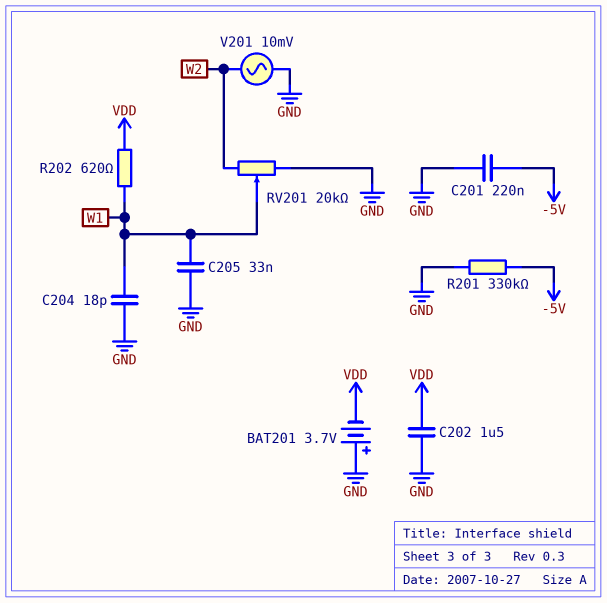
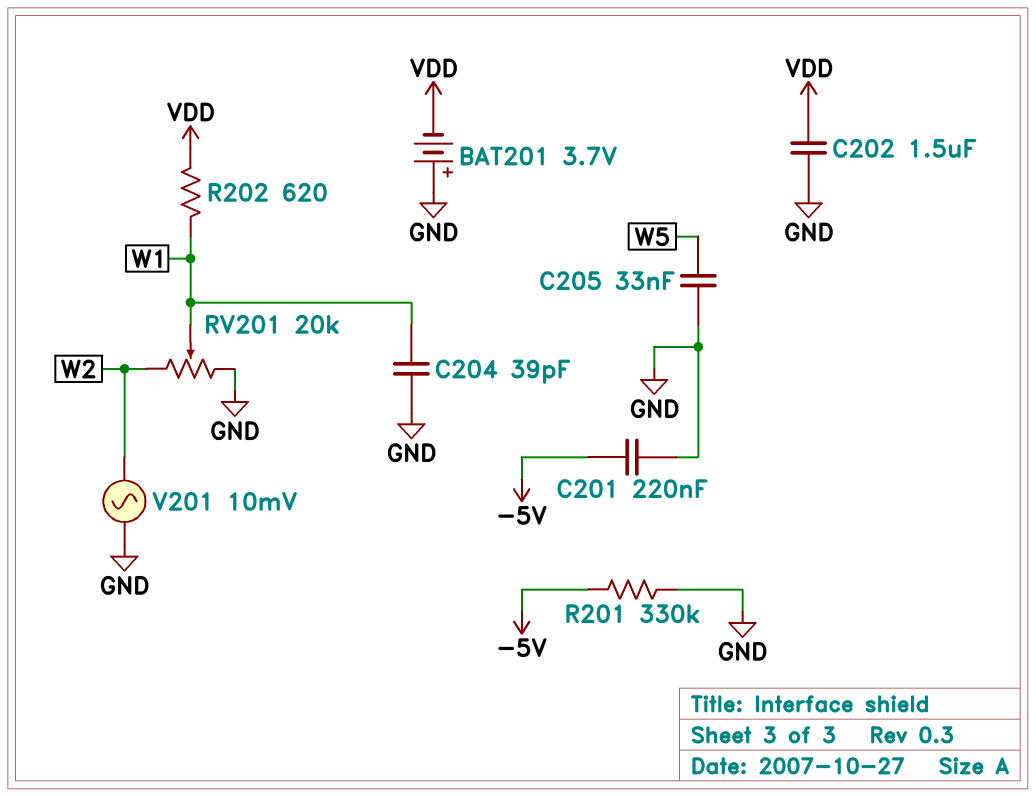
C204: 18pF (GND, W1) -> 39pF (GND, W1)
C205: 33nF (GND, W1) -> 33nF (GND, W5)

